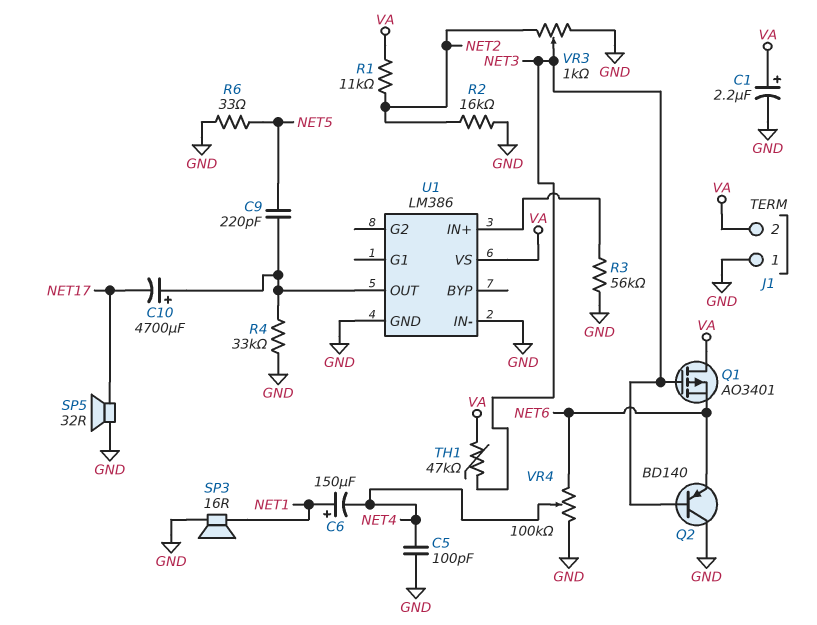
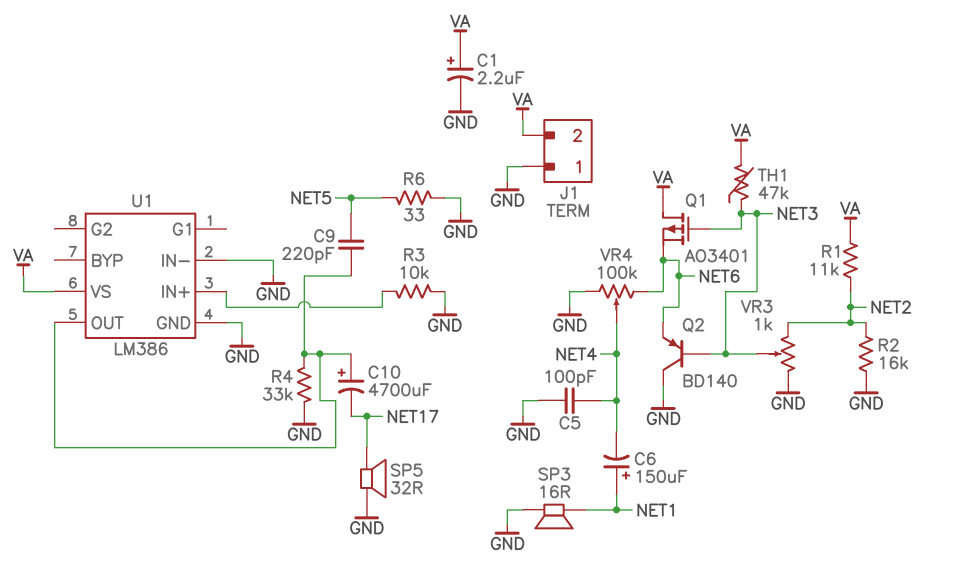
R3: 56k (GND, U1/IN+) -> 10k (GND, U1/IN+)

